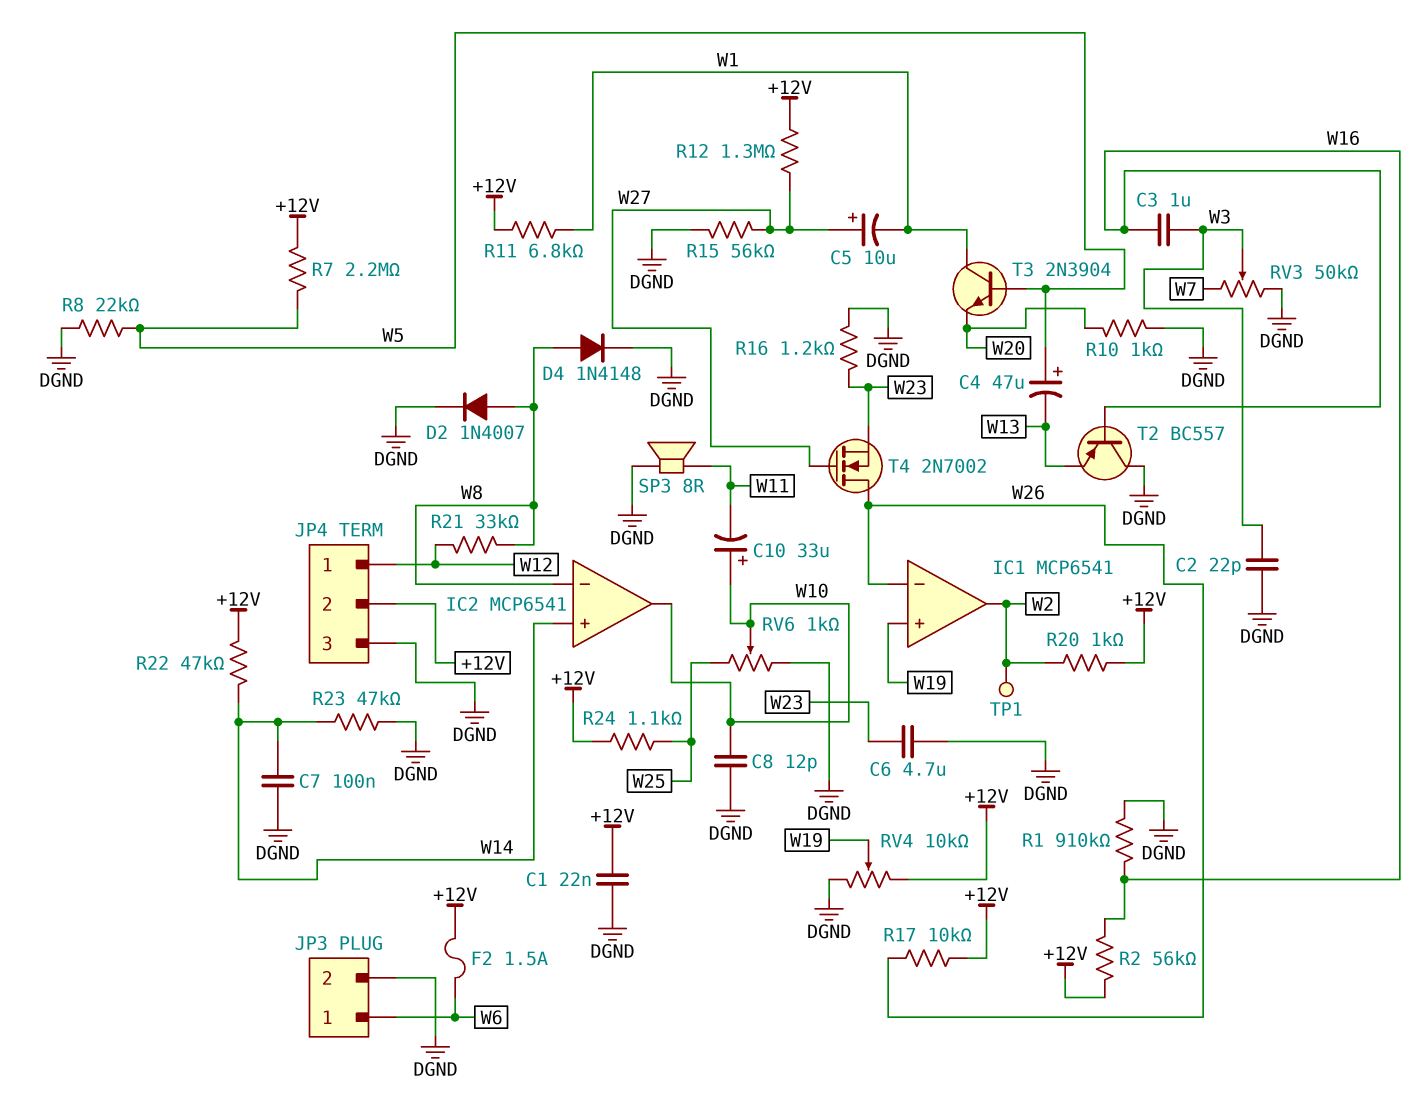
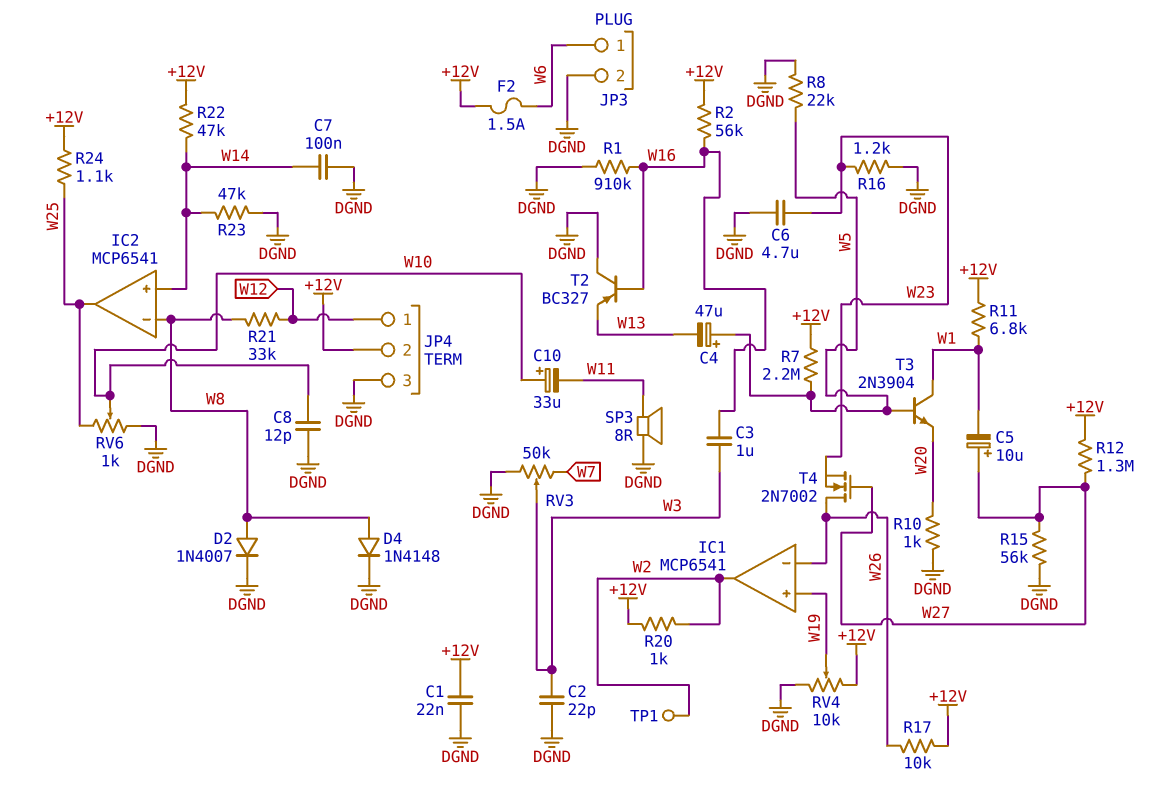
IC2 pin out: W10 -> W25
T2: PNP BC557 (B W16, C DGND, E W13) -> PNP BC327 (B W16, C DGND, E W13)

